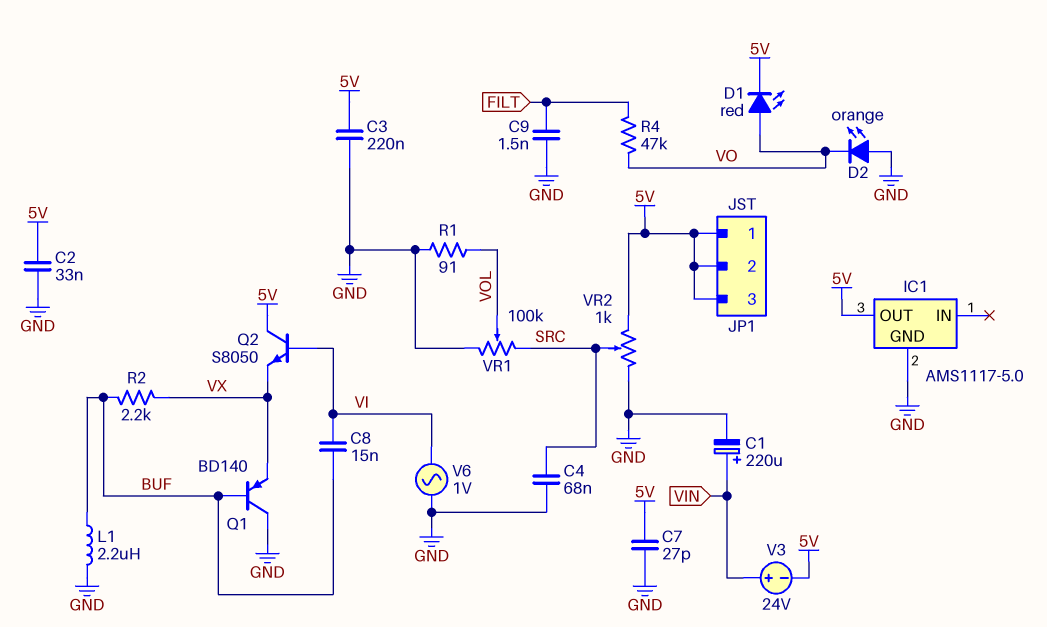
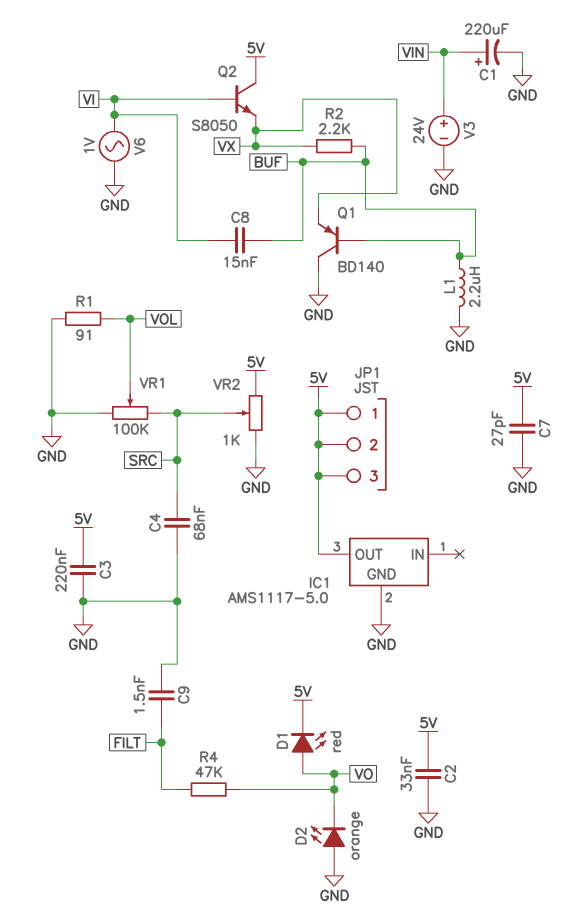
V3: 24V (plus VIN, minus 5V) -> 24V (plus VIN, minus GND)

